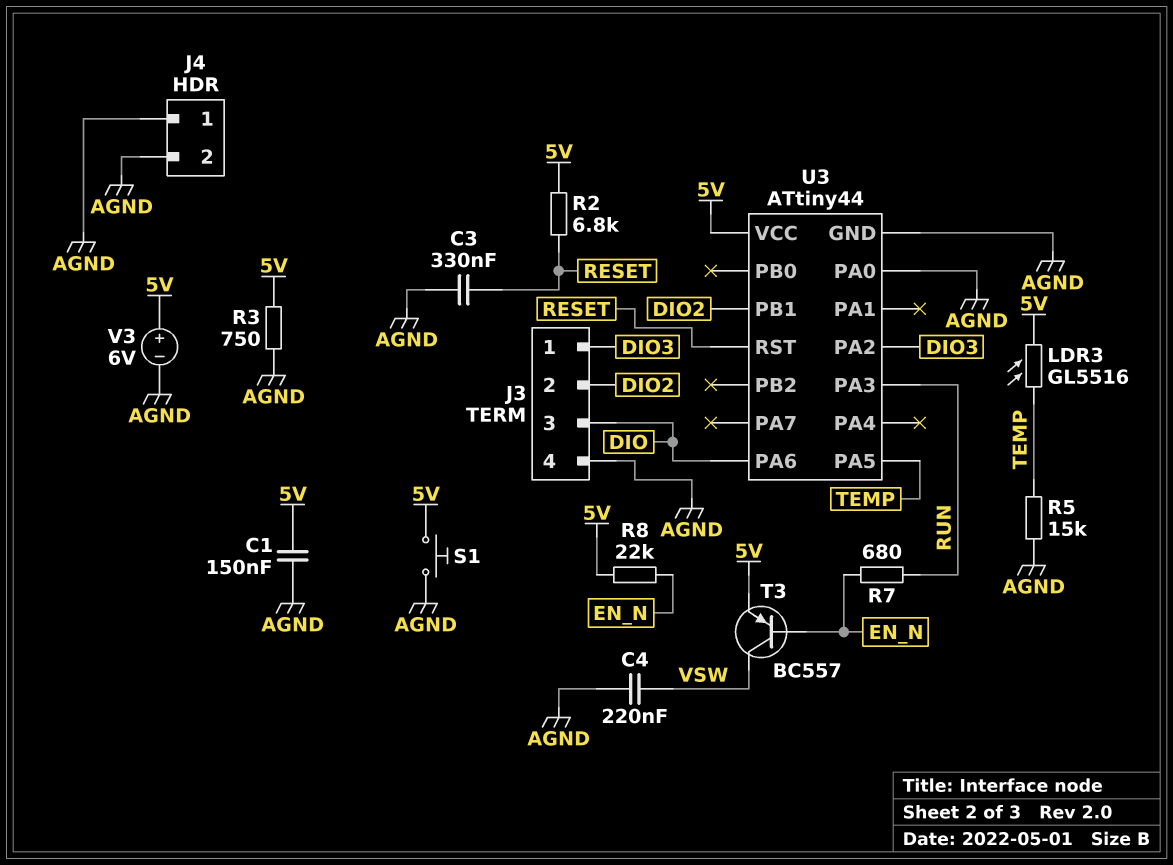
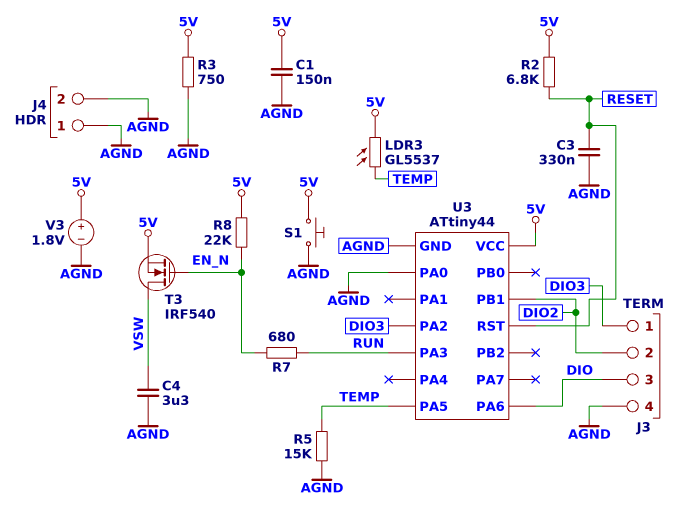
C4: 220nF (AGND, VSW) -> 3.3uF (AGND, VSW)
LDR3: GL5516 (5V, TEMP) -> GL5537 (5V, TEMP)
T3: PNP BC557 (B EN_N, C VSW, E 5V) -> NMOS IRF540 (G EN_N, D VSW, S 5V)
V3: 6V (plus 5V, minus AGND) -> 1.8V (plus 5V, minus AGND)

